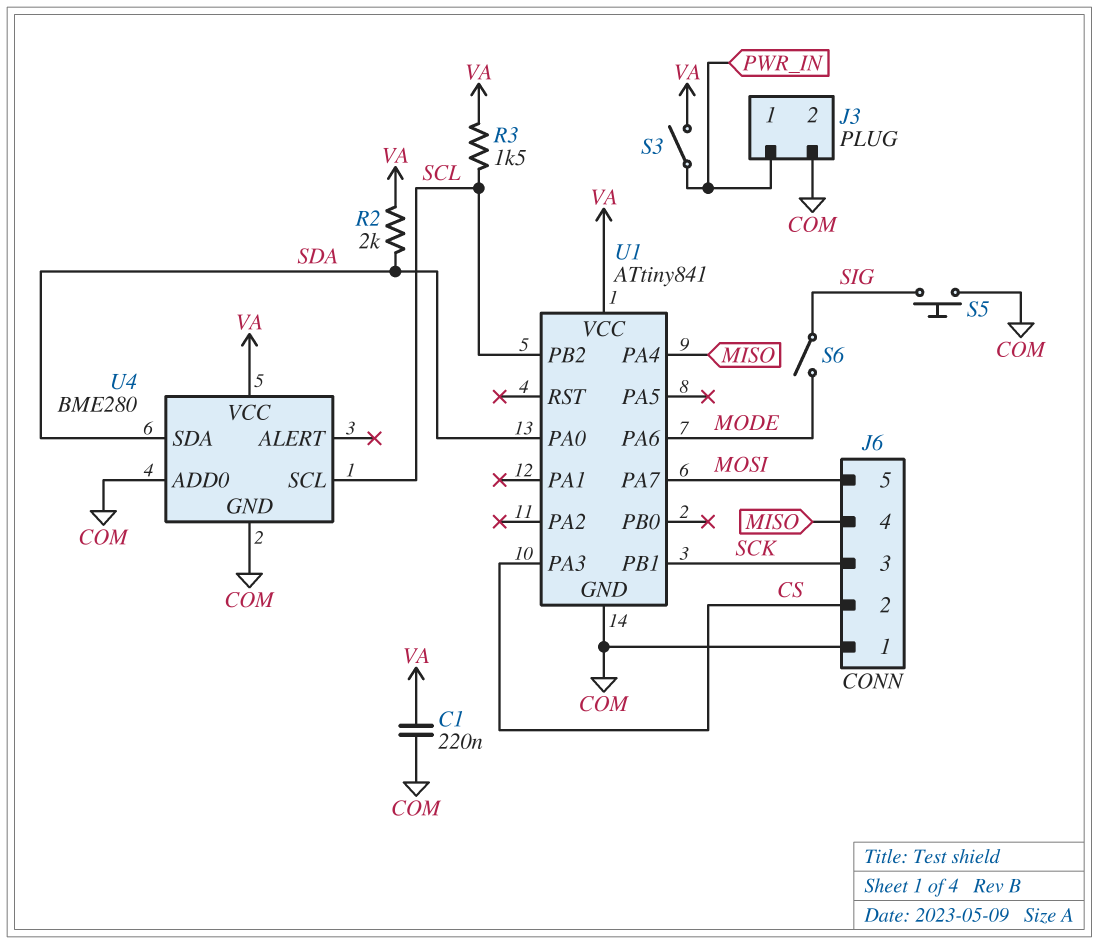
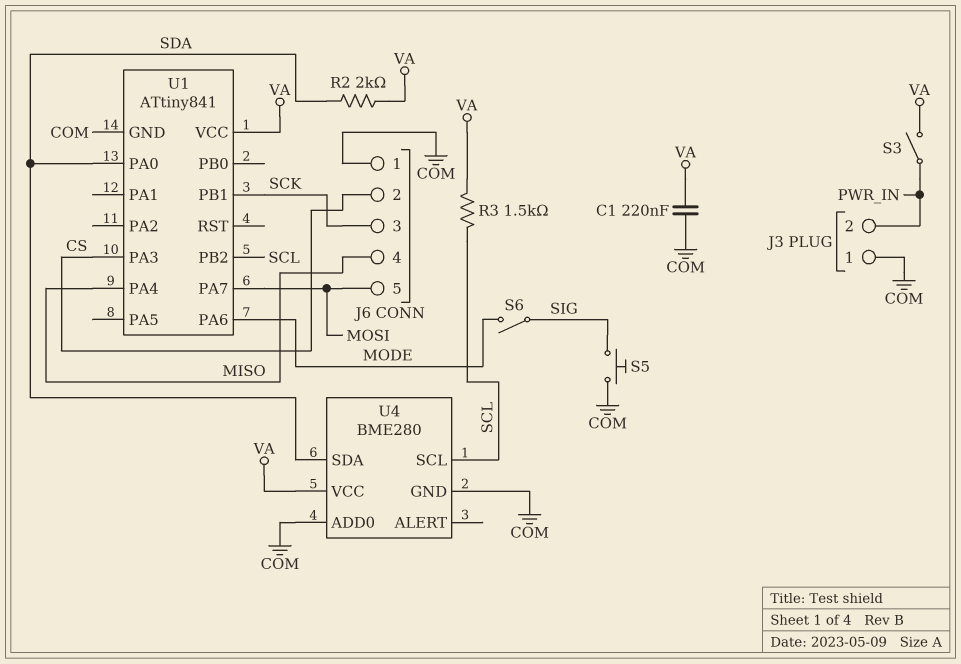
J3 pin 1: PWR_IN -> COM
J3 pin 2: COM -> PWR_IN

